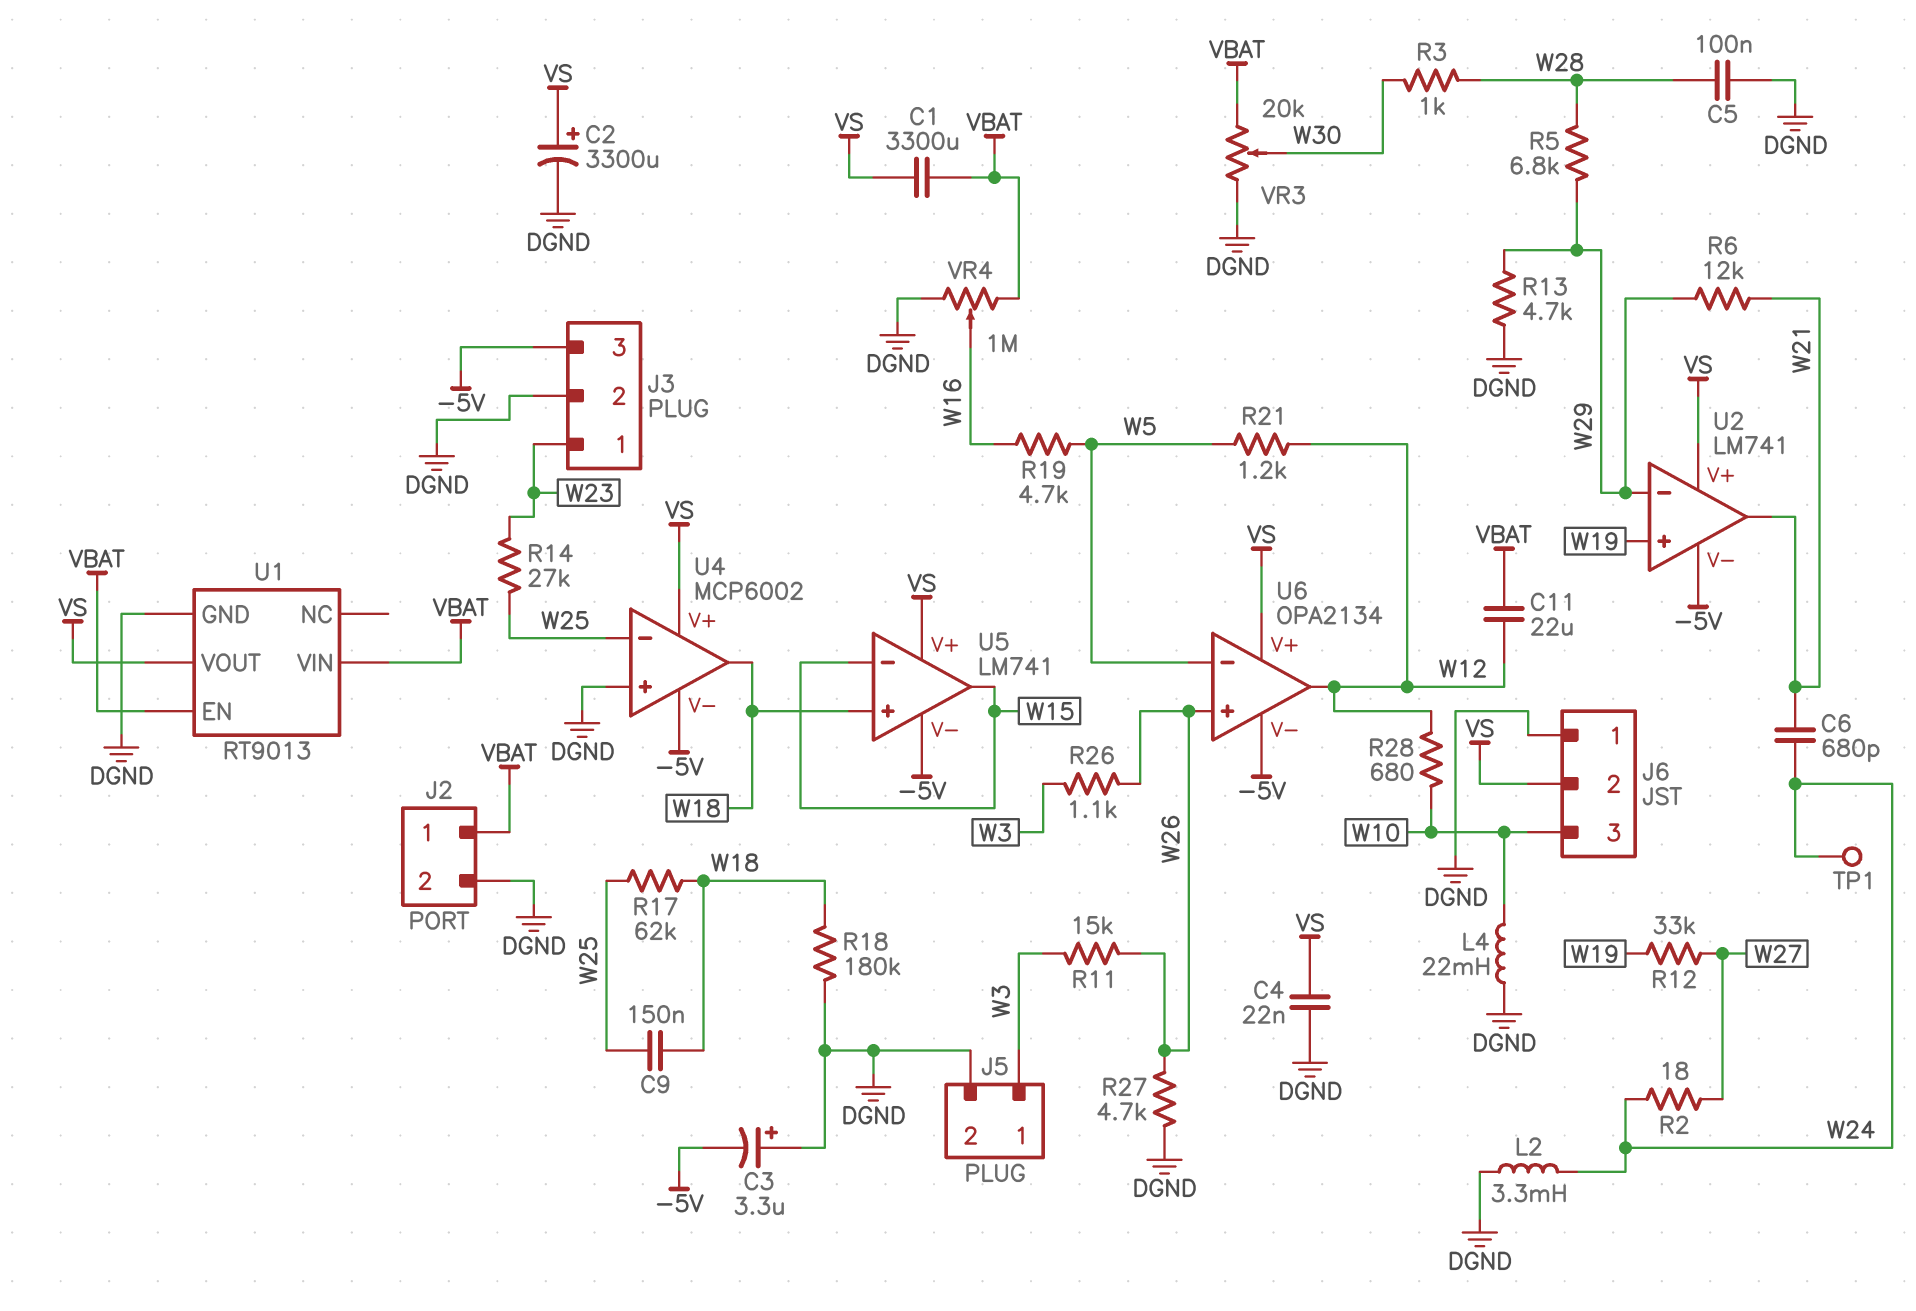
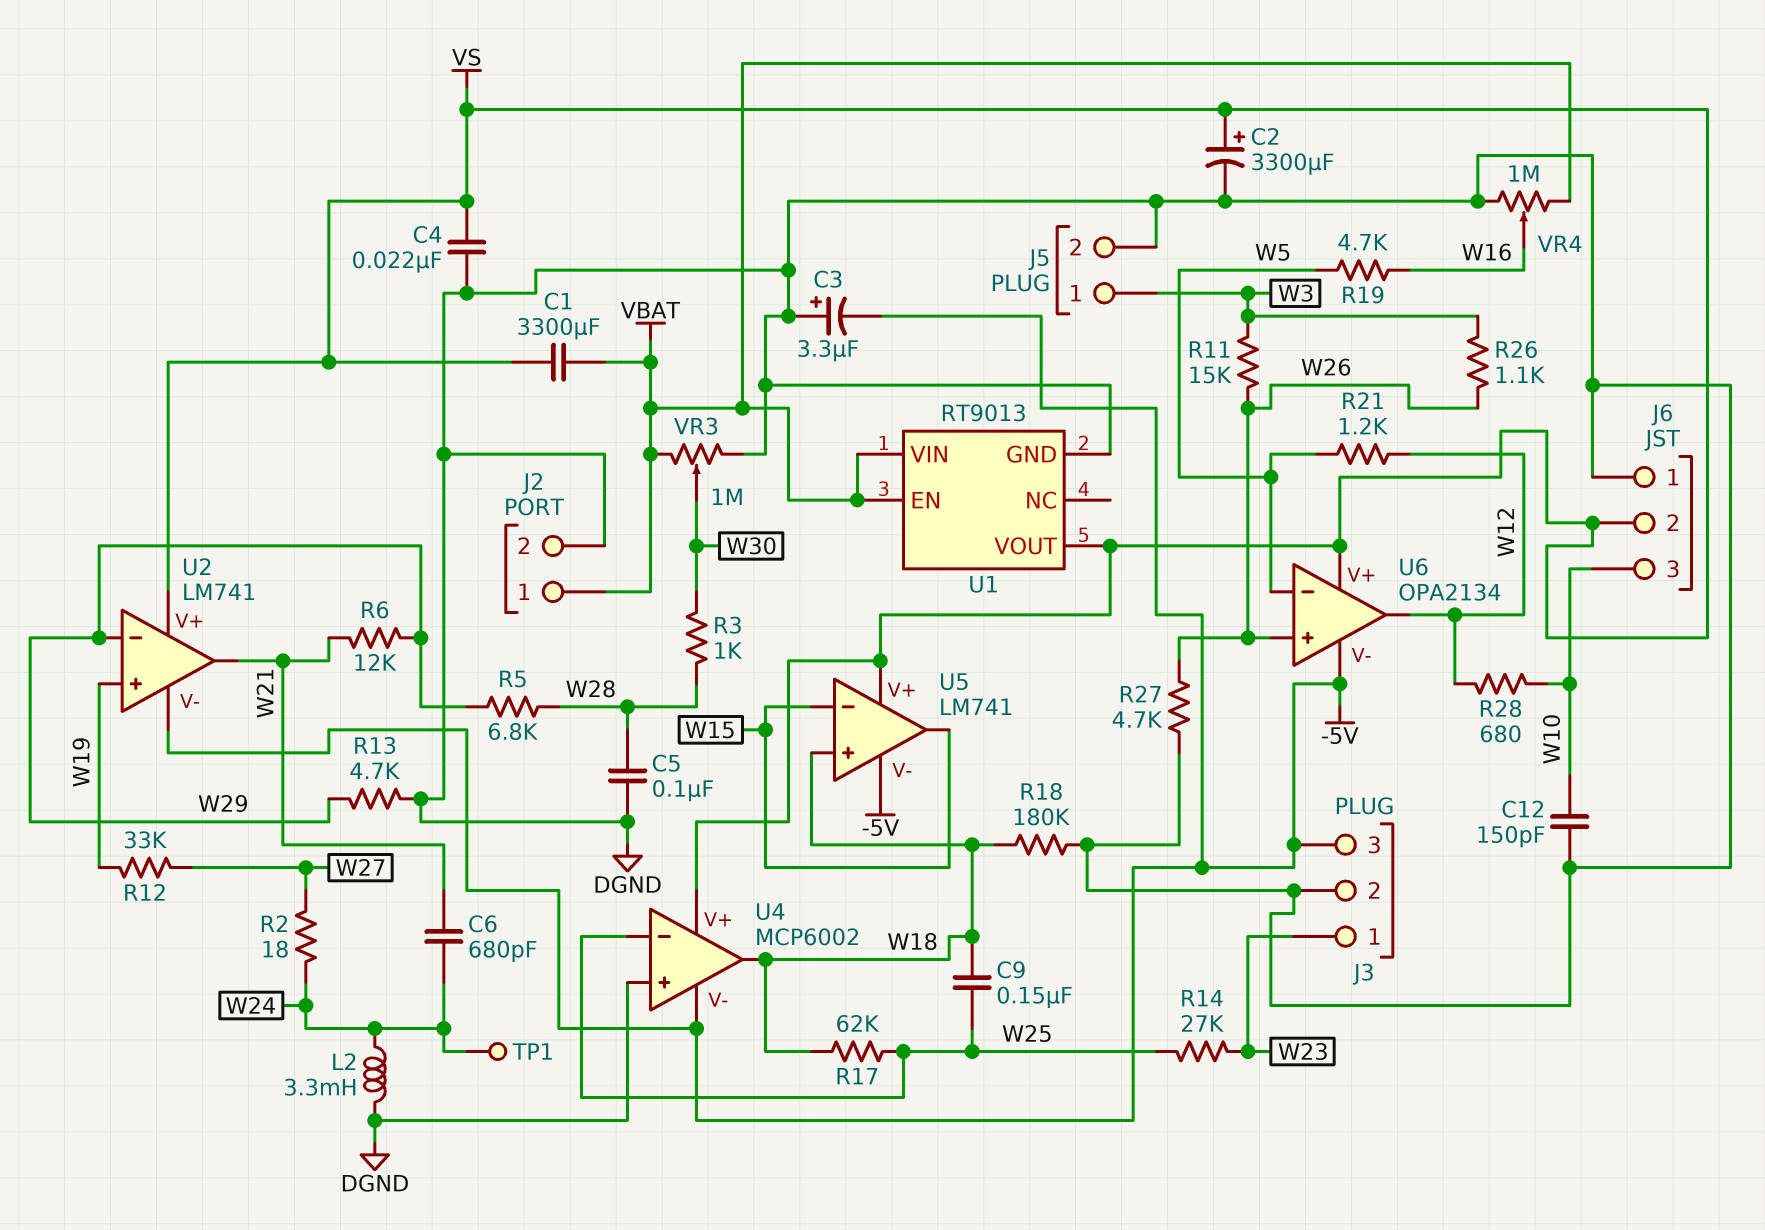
C11: 22uF (VBAT, W12) -> none
C12: none -> 150pF (DGND, W10)
L4: 22mH (DGND, W10) -> none
VR3: 20k (DGND, VBAT, wiper W30) -> 1M (DGND, VBAT, wiper W30)

